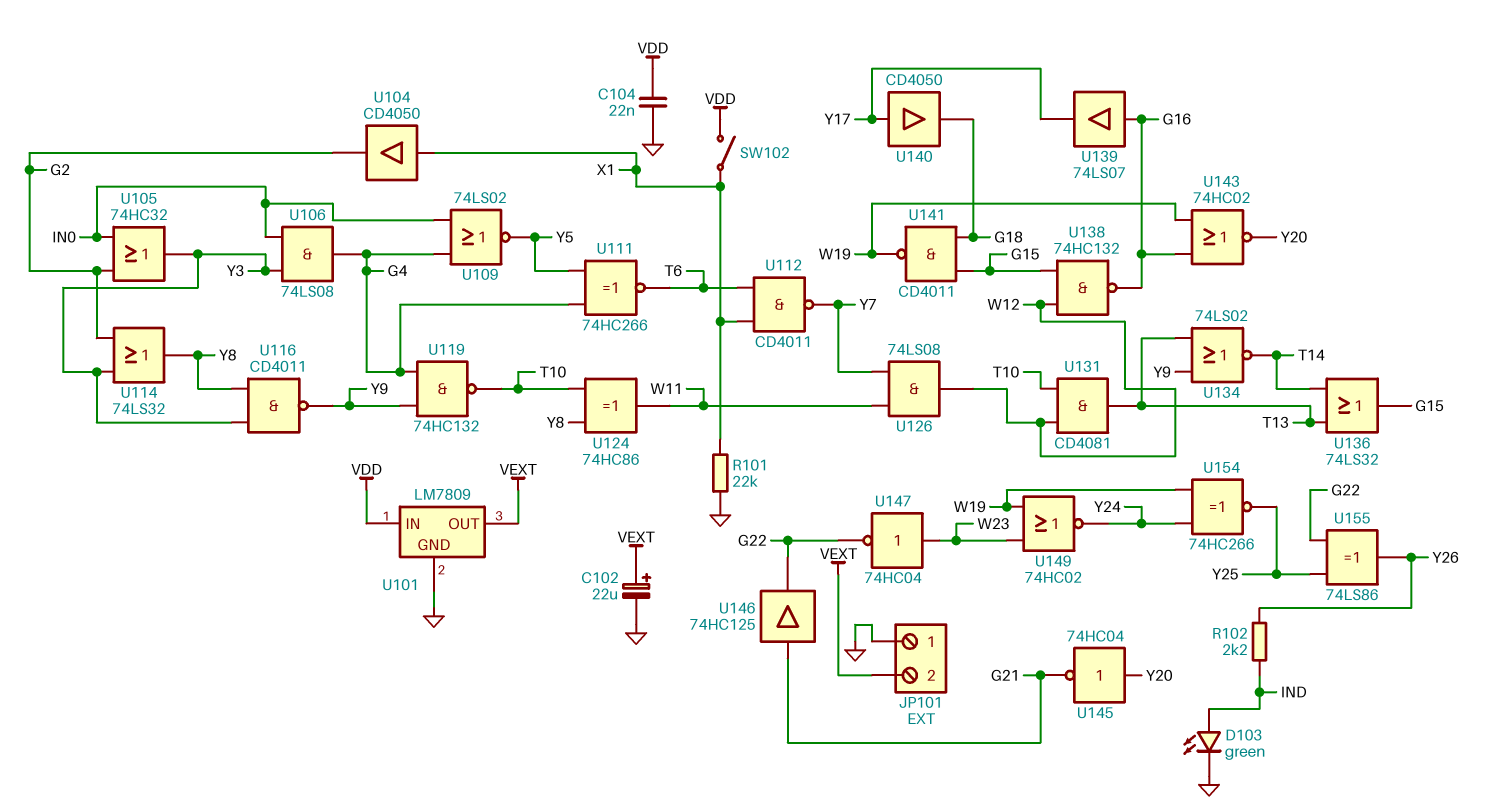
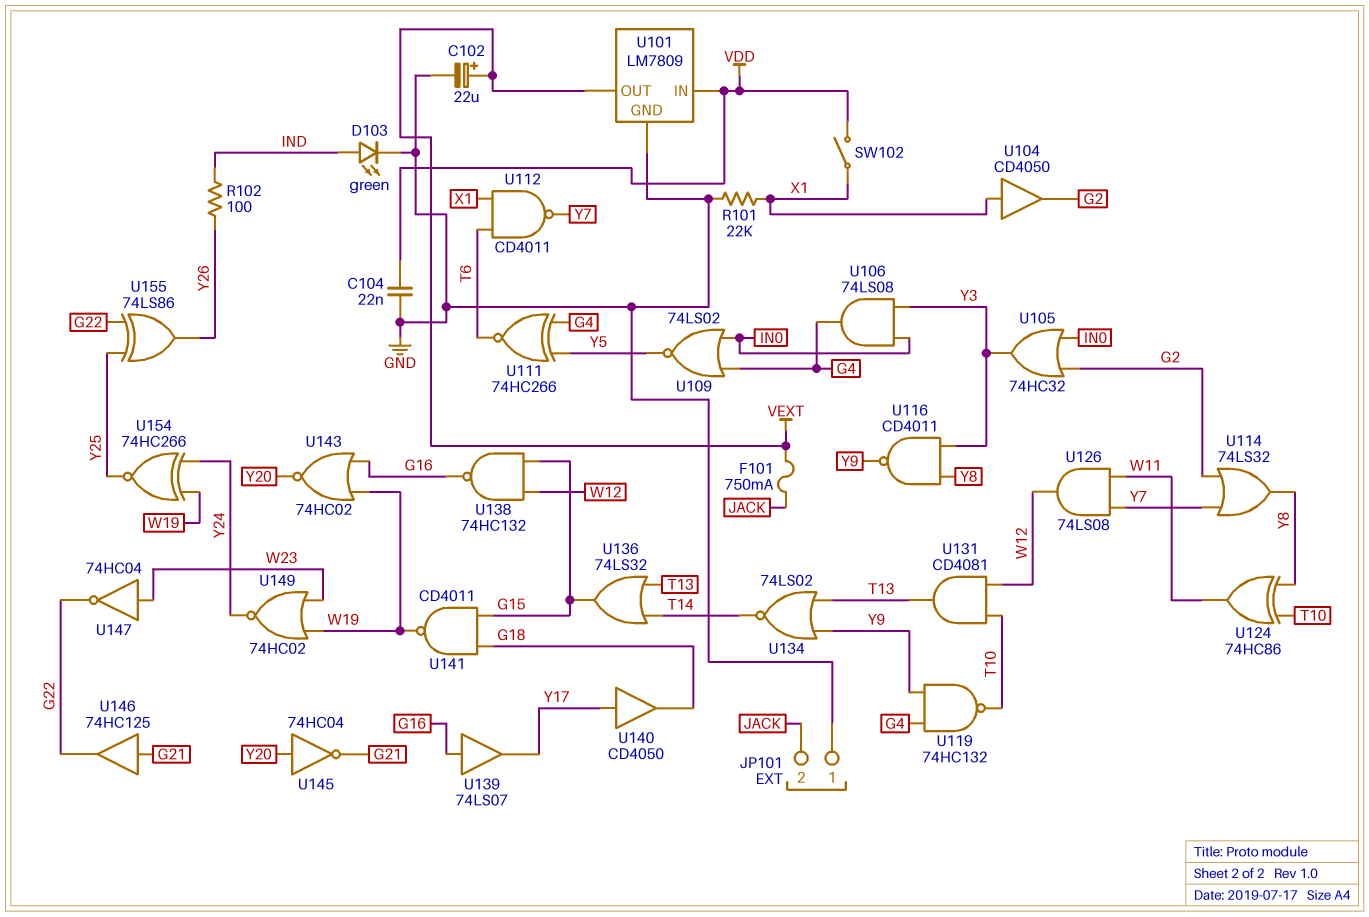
F101: none -> 750mA (JACK, VEXT)
JP101 pin 2: VEXT -> JACK
R102: 2.2k (IND, Y26) -> 100 (IND, Y26)
U114: OR 74LS32 (in G2, in Y3, out Y8) -> OR 74LS32 (in G2, in Y7, out Y8)

